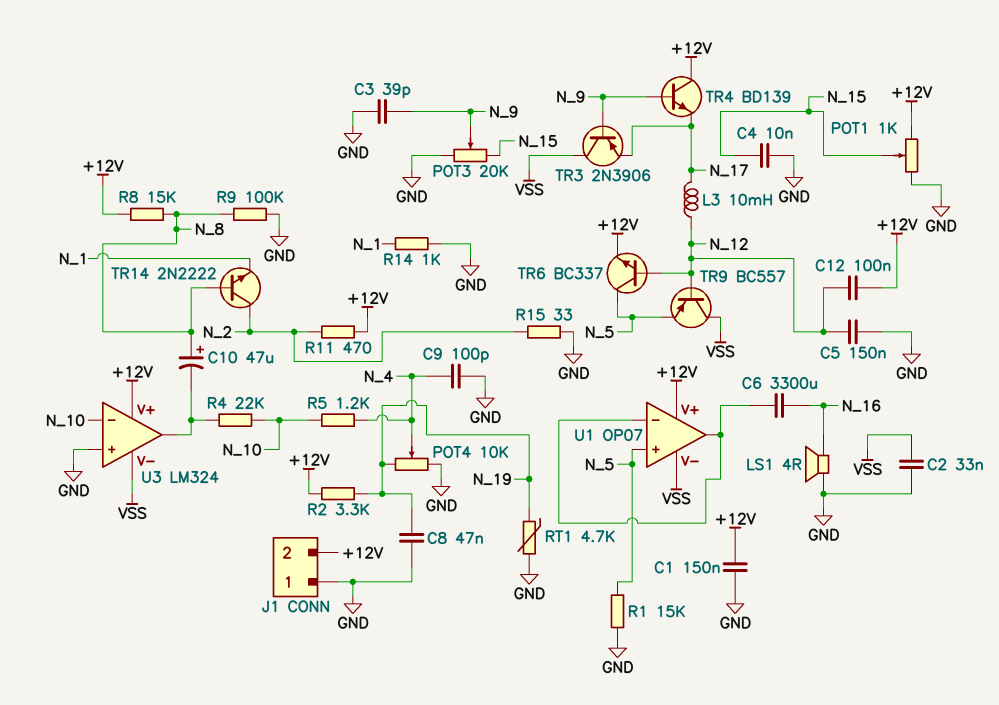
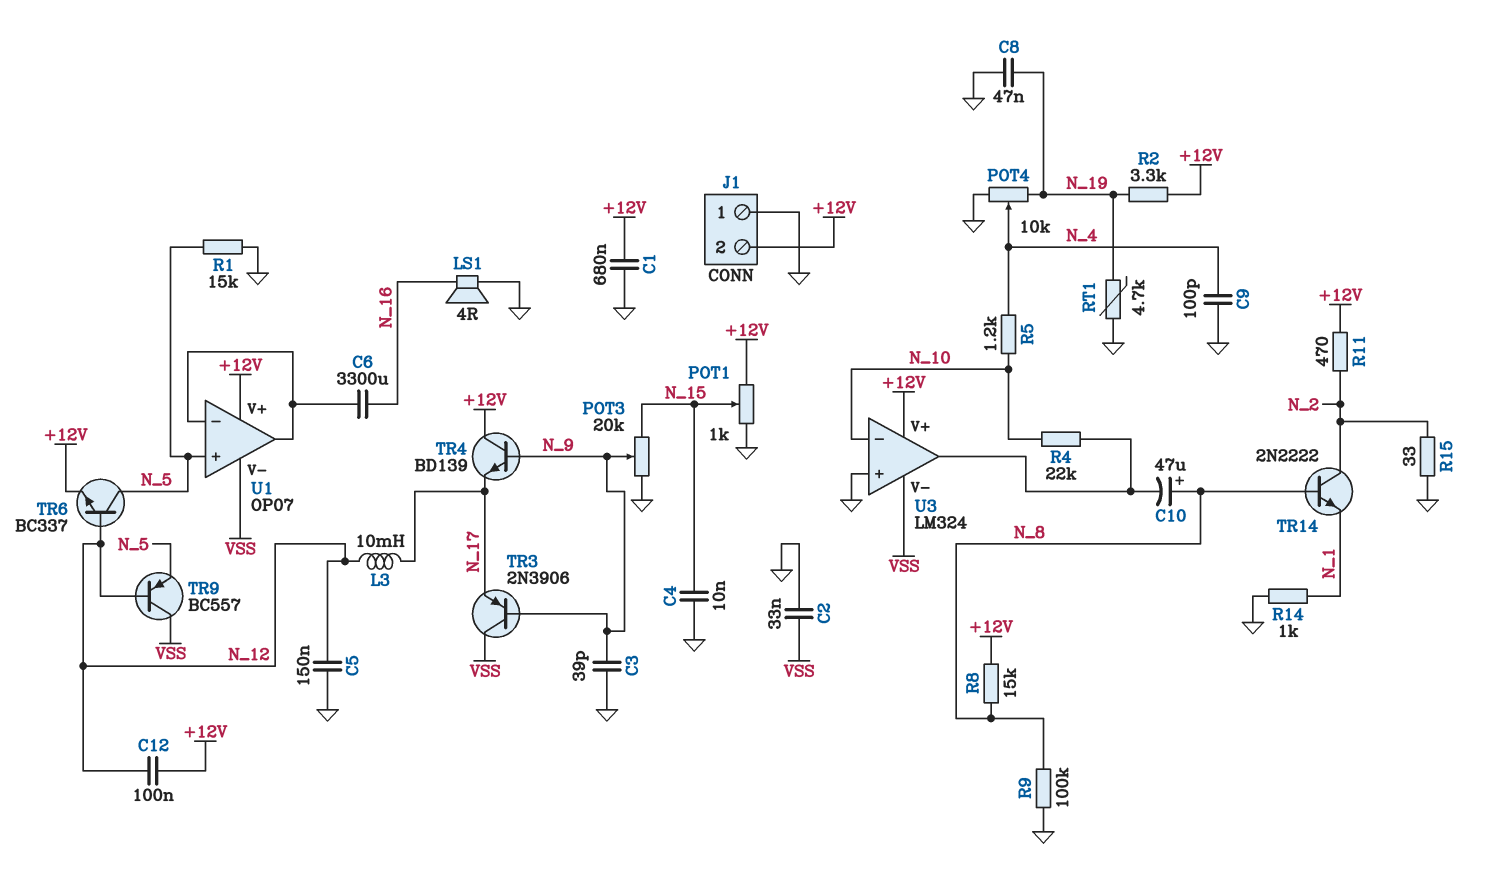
C1: 150nF (+12V, GND) -> 680nF (+12V, GND)

